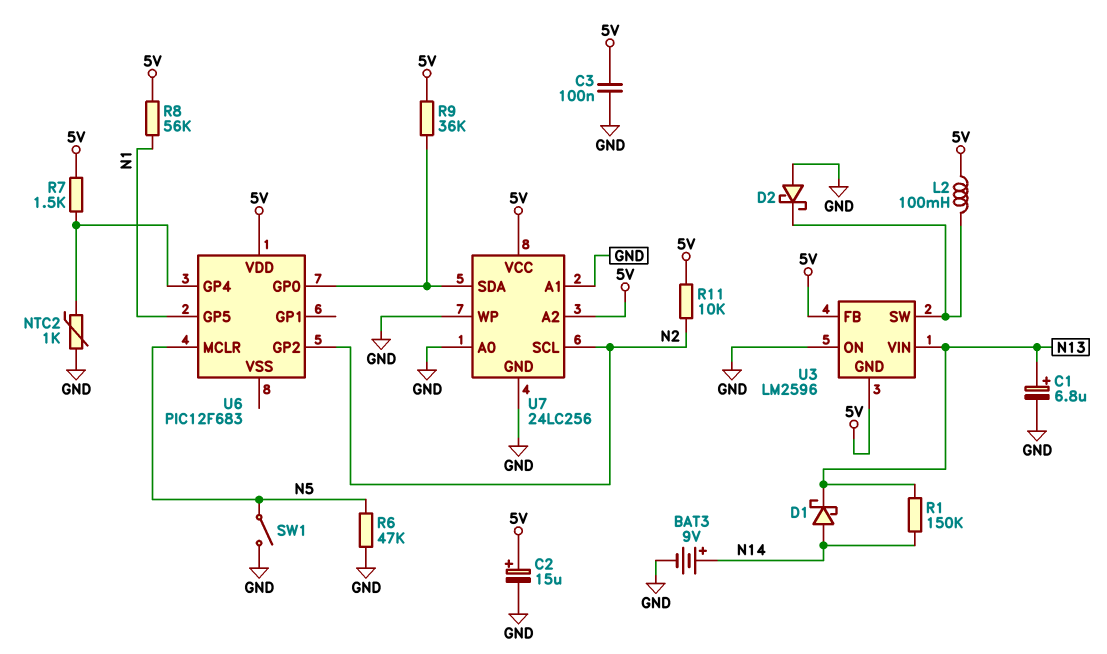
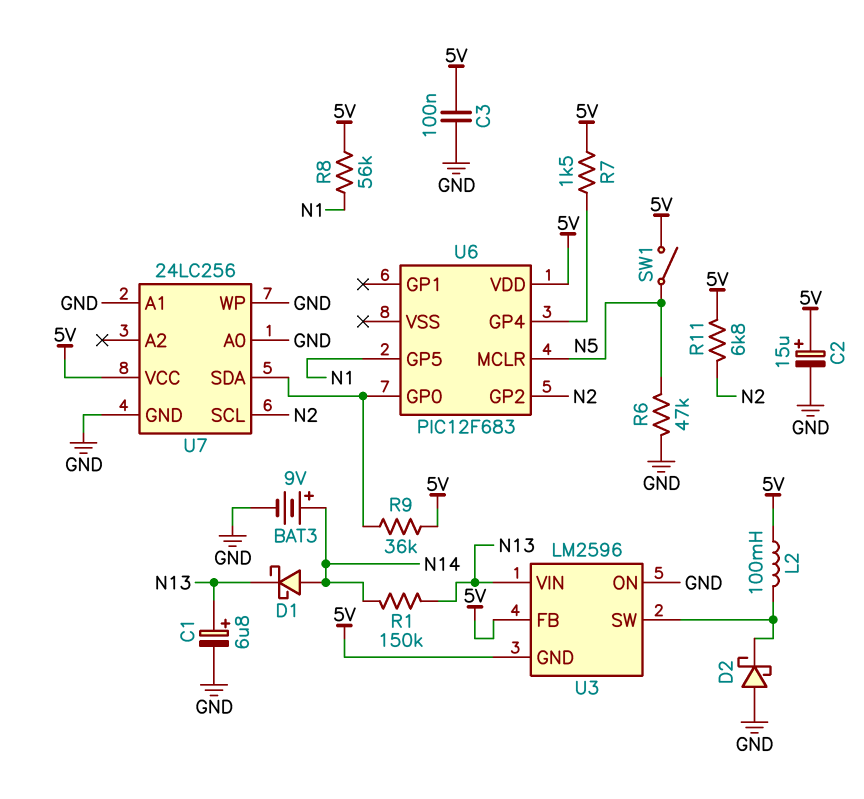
NTC2: 1k (GND, U6/GP4) -> none
R11: 10k (5V, N2) -> 6.8k (5V, N2)
SW1: switch (GND, N5) -> switch (5V, N5)
U7 pin A2: 5V -> none

